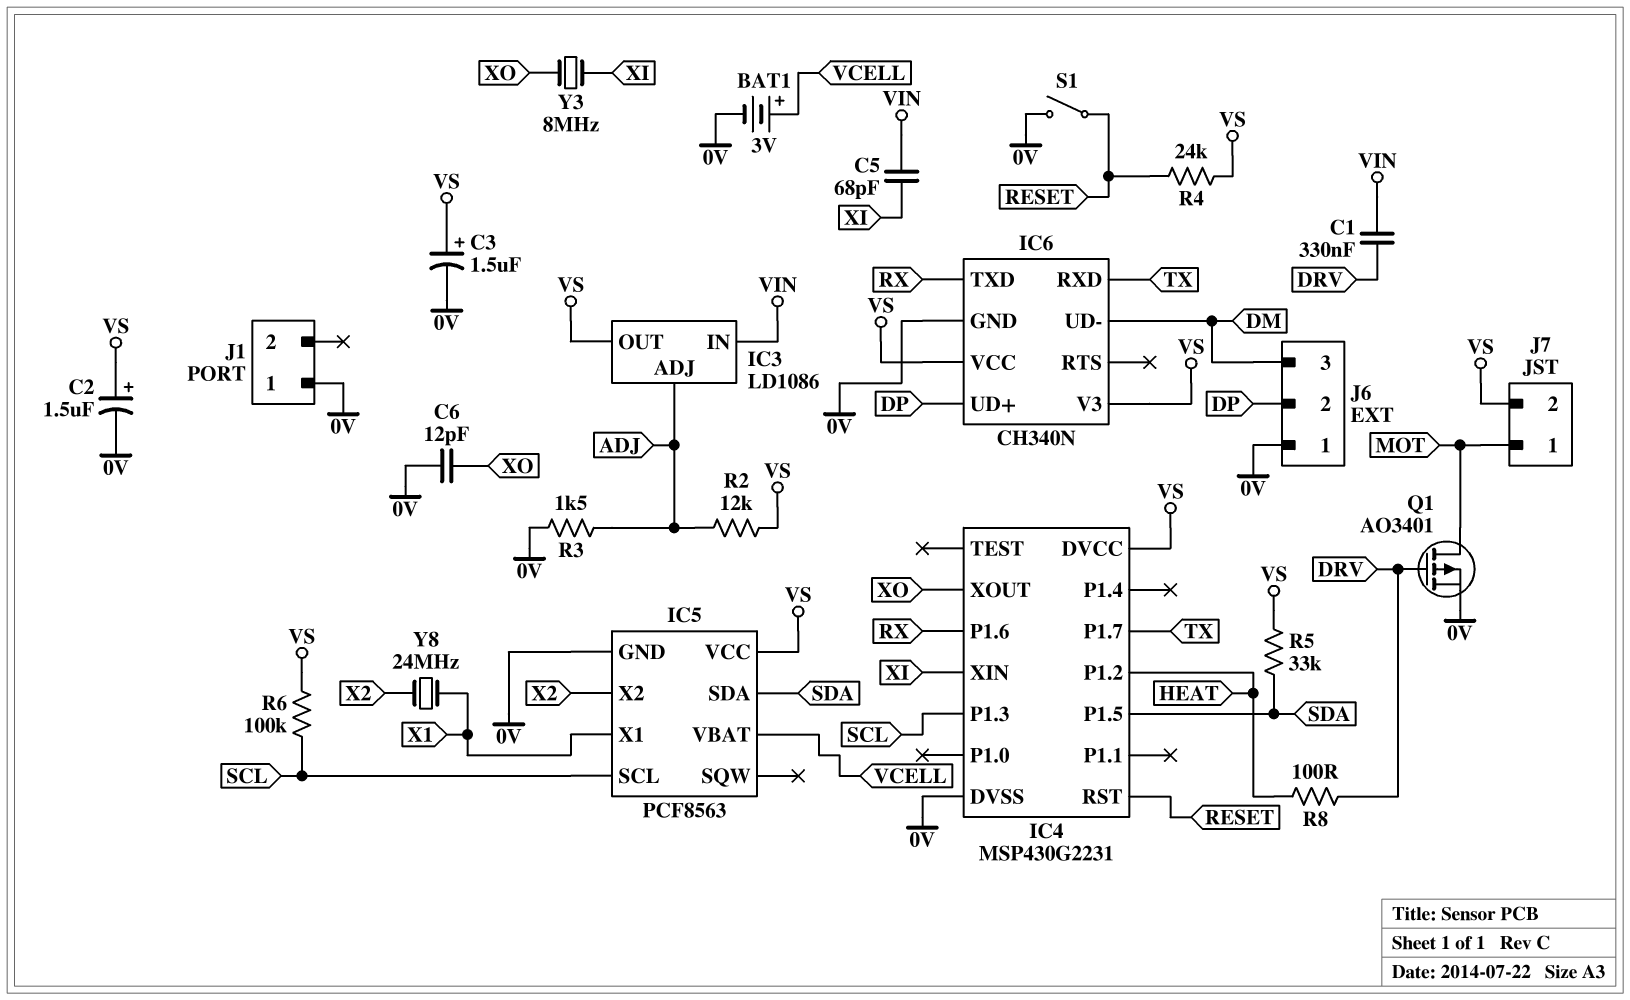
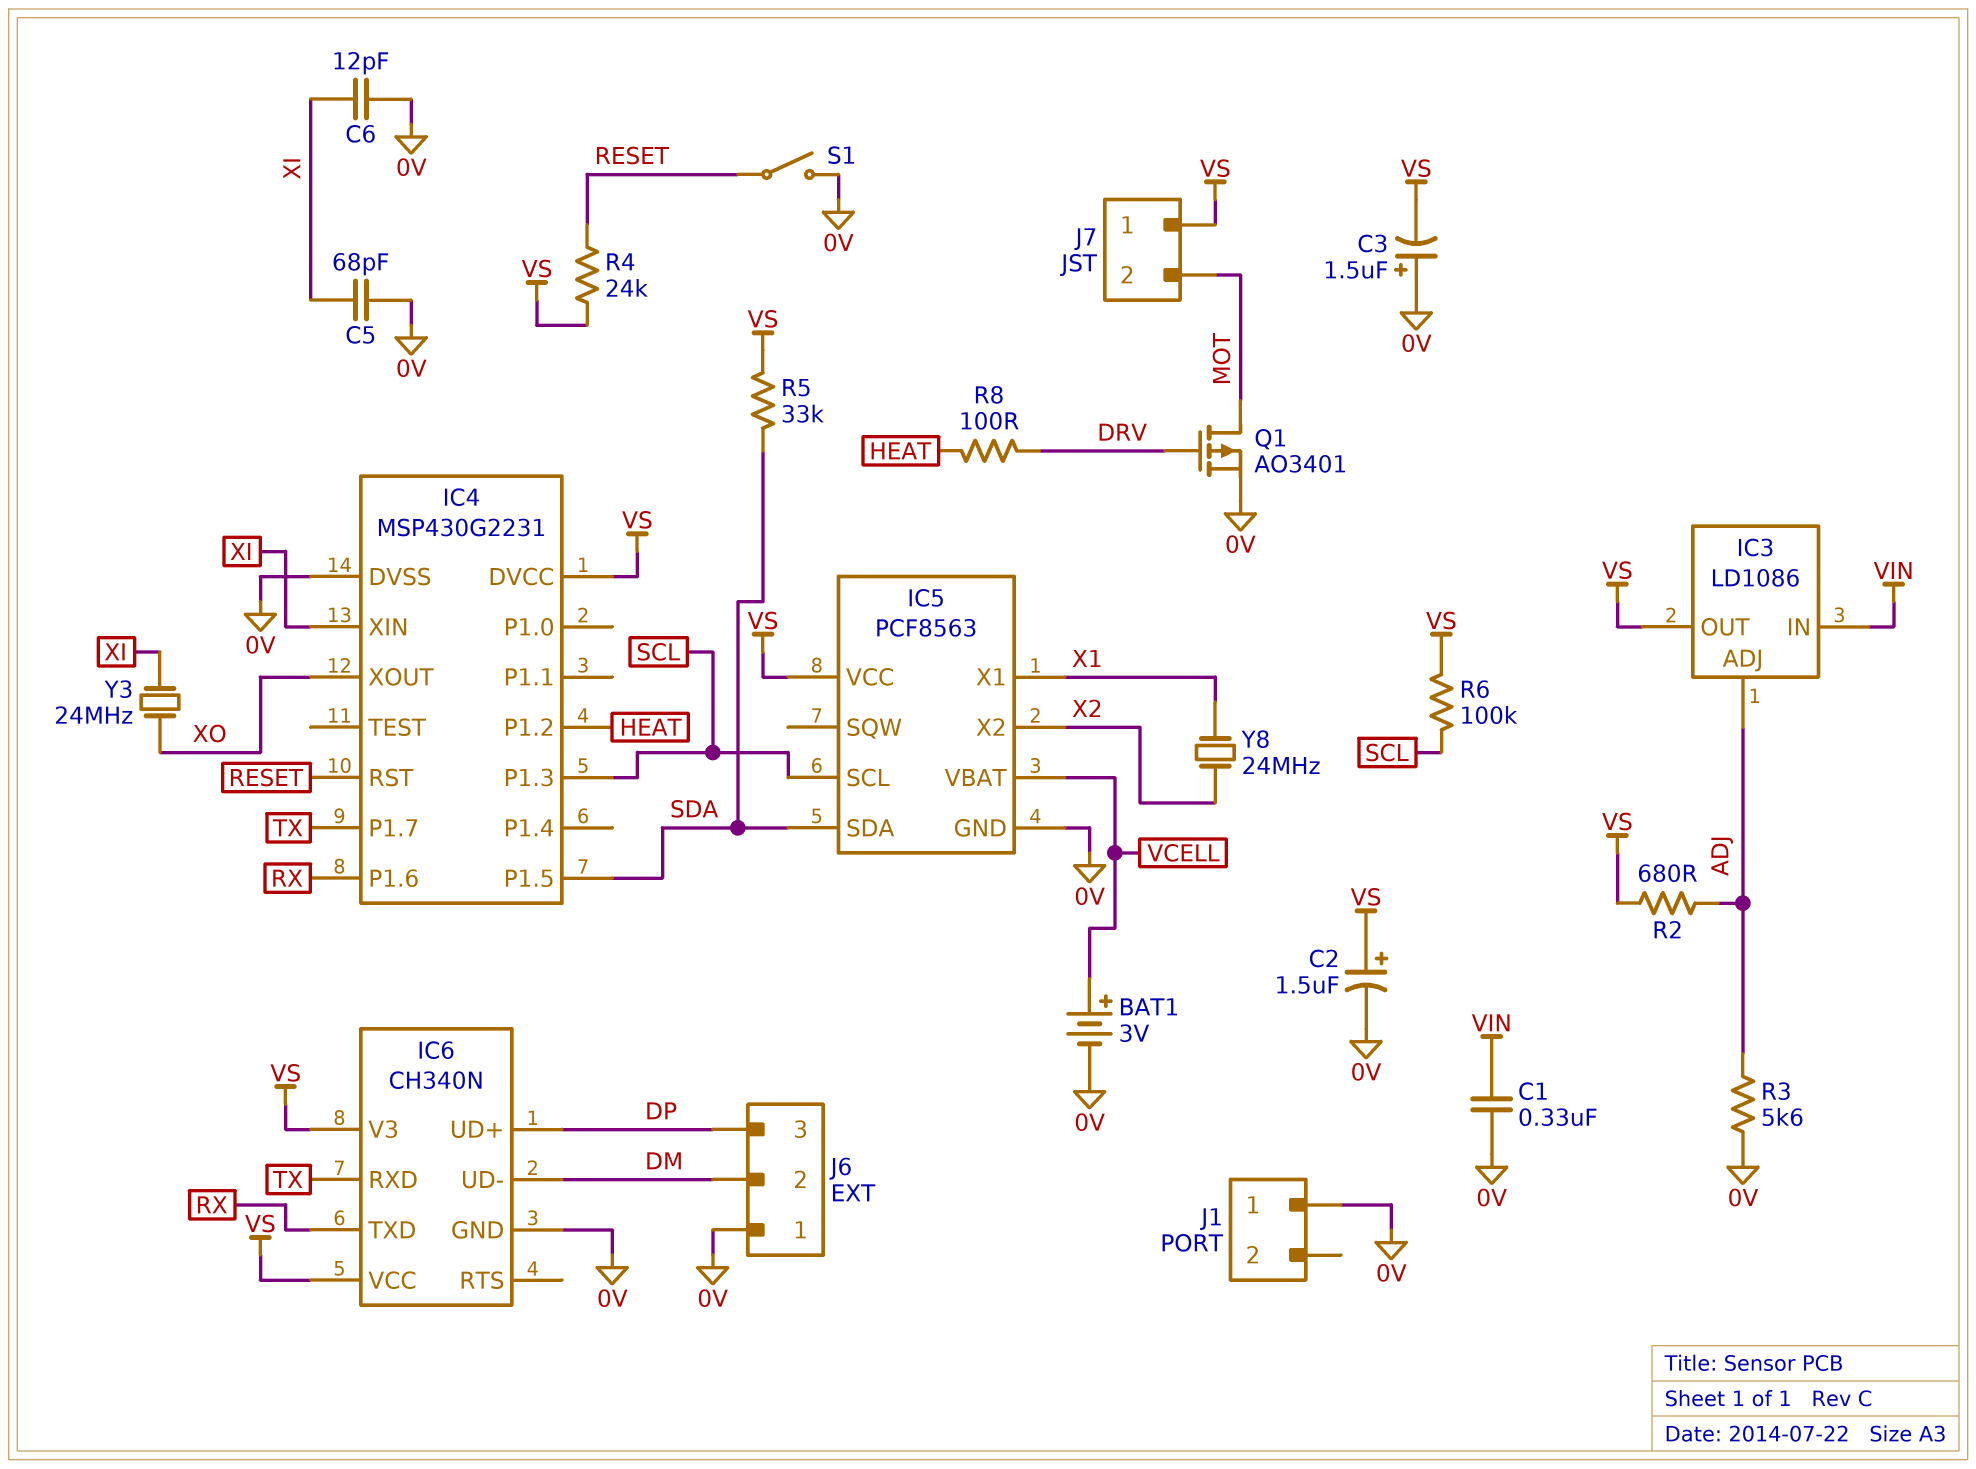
C1: 330nF (DRV, VIN) -> 330nF (0V, VIN)
C3: 1.5uF (plus VS, minus 0V) -> 1.5uF (plus 0V, minus VS)
C5: 68pF (VIN, XI) -> 68pF (0V, XI)
C6: 12pF (0V, XO) -> 12pF (0V, XI)
J6 pin 2: DP -> DM
J6 pin 3: DM -> DP
J7 pin 1: MOT -> VS
J7 pin 2: VS -> MOT
R2: 12k (ADJ, VS) -> 680 (ADJ, VS)
R3: 1.5k (0V, ADJ) -> 5.6k (0V, ADJ)
Y3: 8MHz (XI, XO) -> 24MHz (XI, XO)

